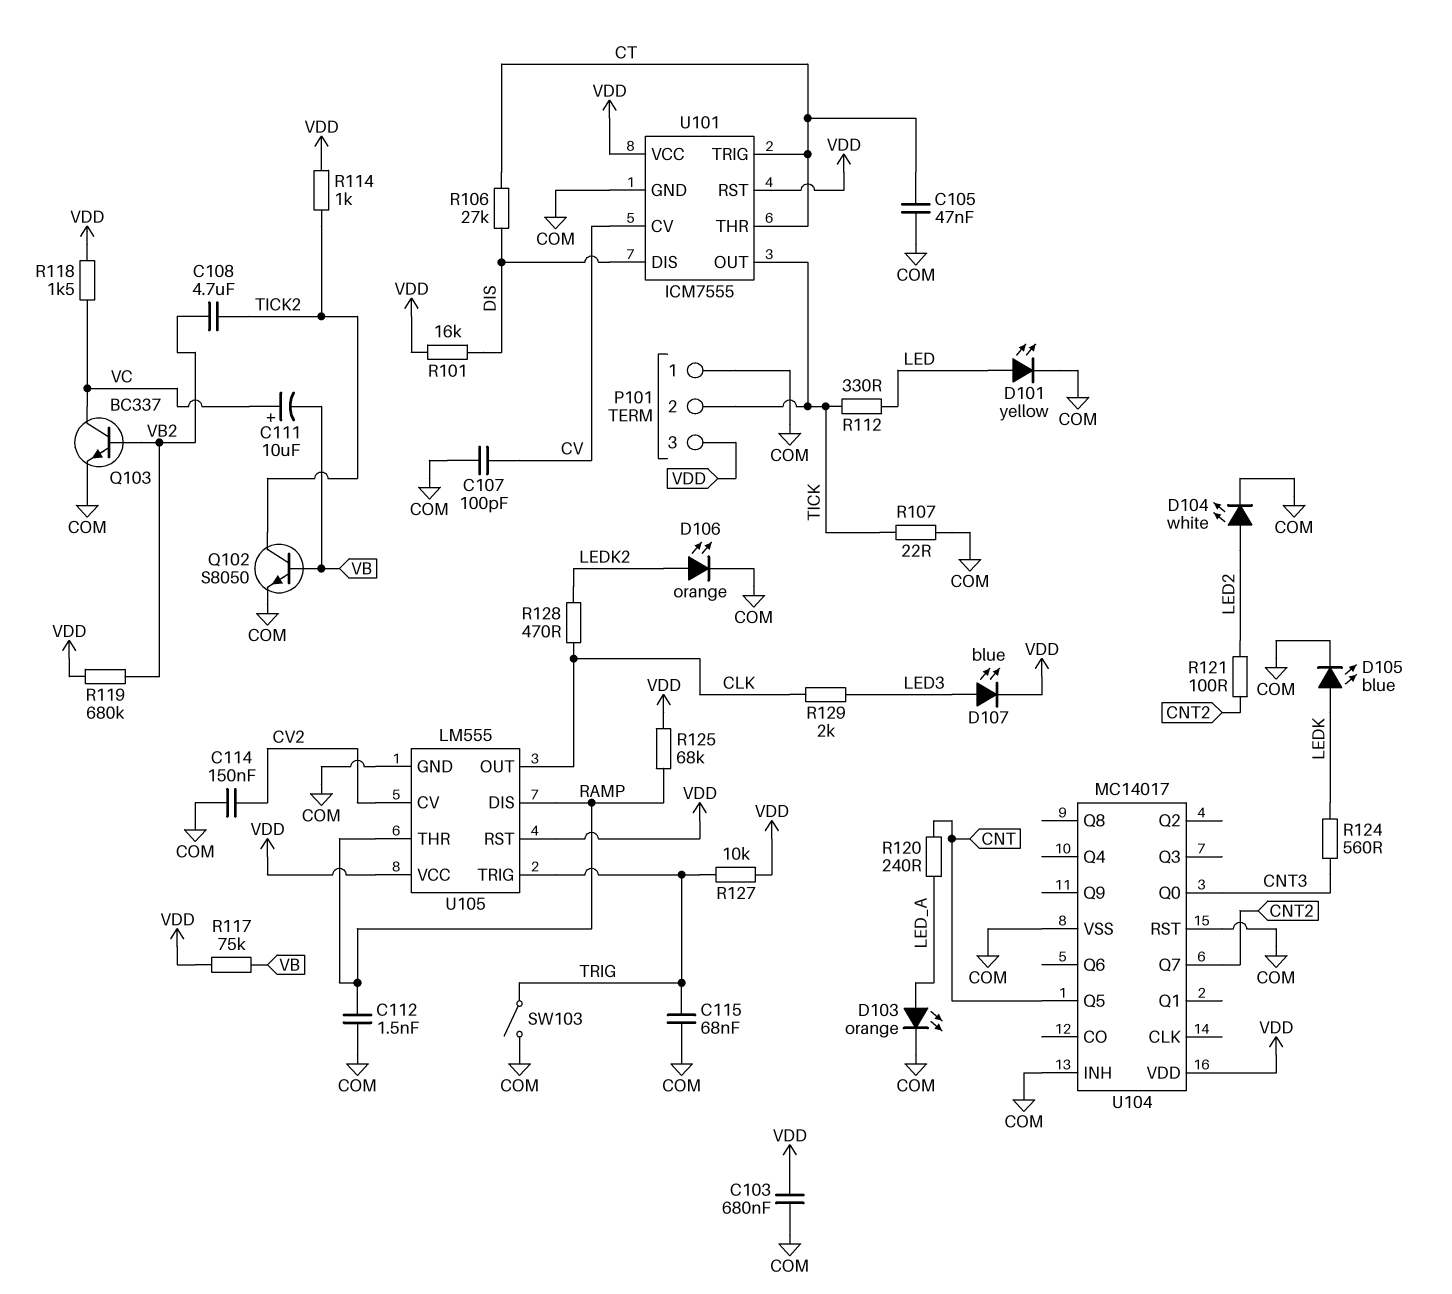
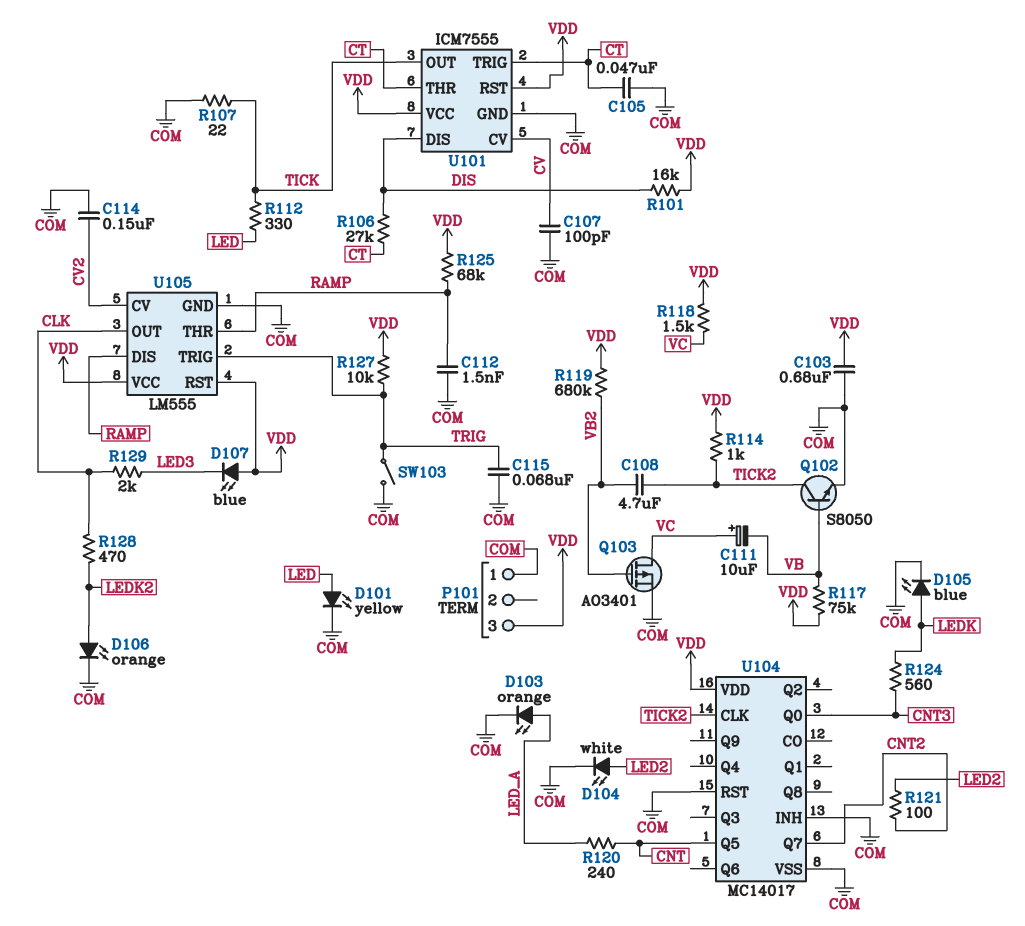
D107: LED blue (A LED3, K VDD) -> LED blue (A VDD, K LED3)
P101 pin 2: TICK -> none
Q103: NPN BC337 (B VB2, C VC, E COM) -> PMOS AO3401 (G VB2, D VC, S COM)
U104 pin CLK: none -> TICK2

